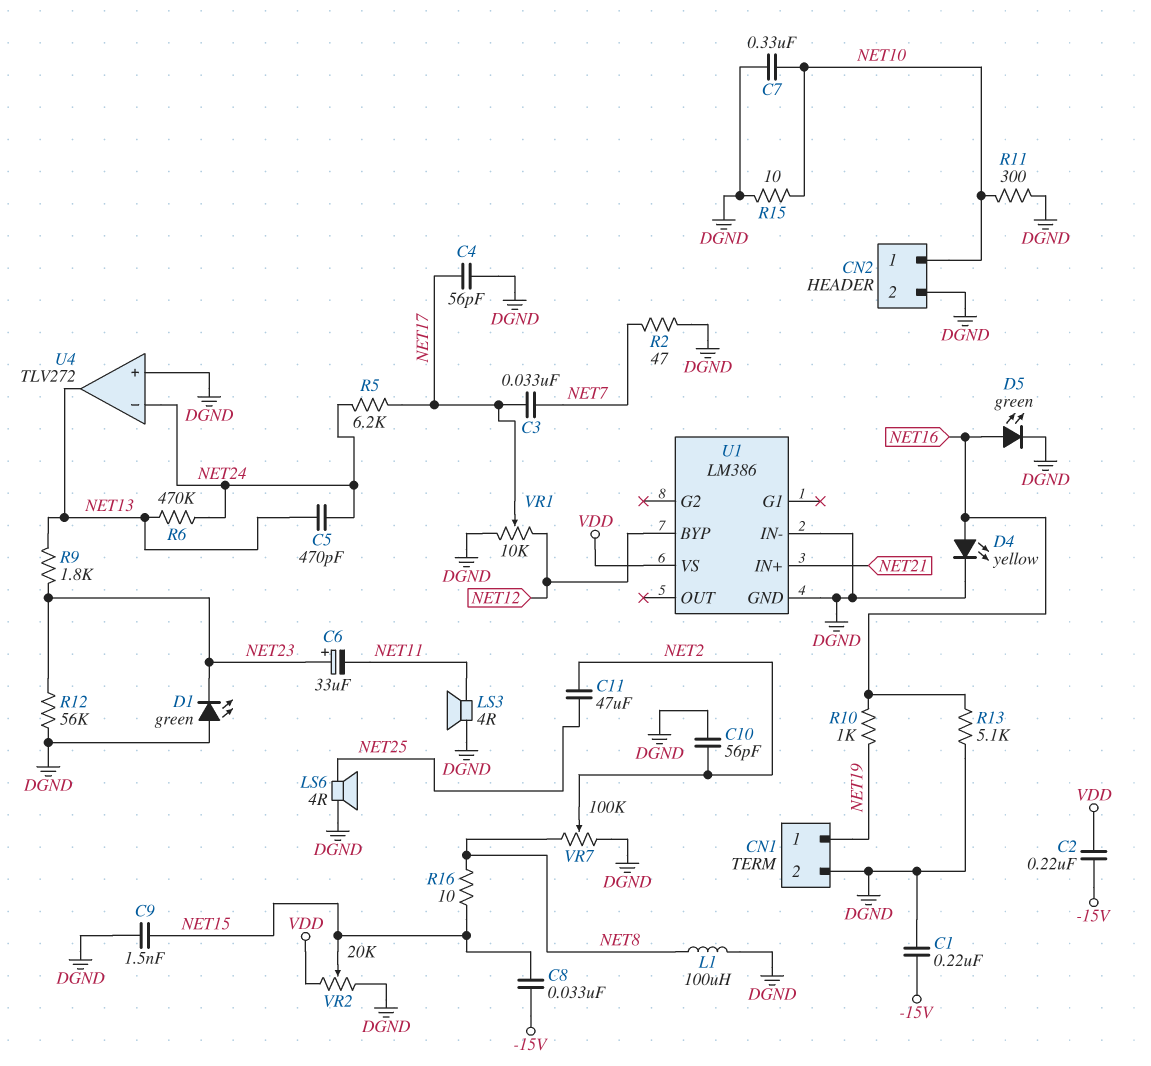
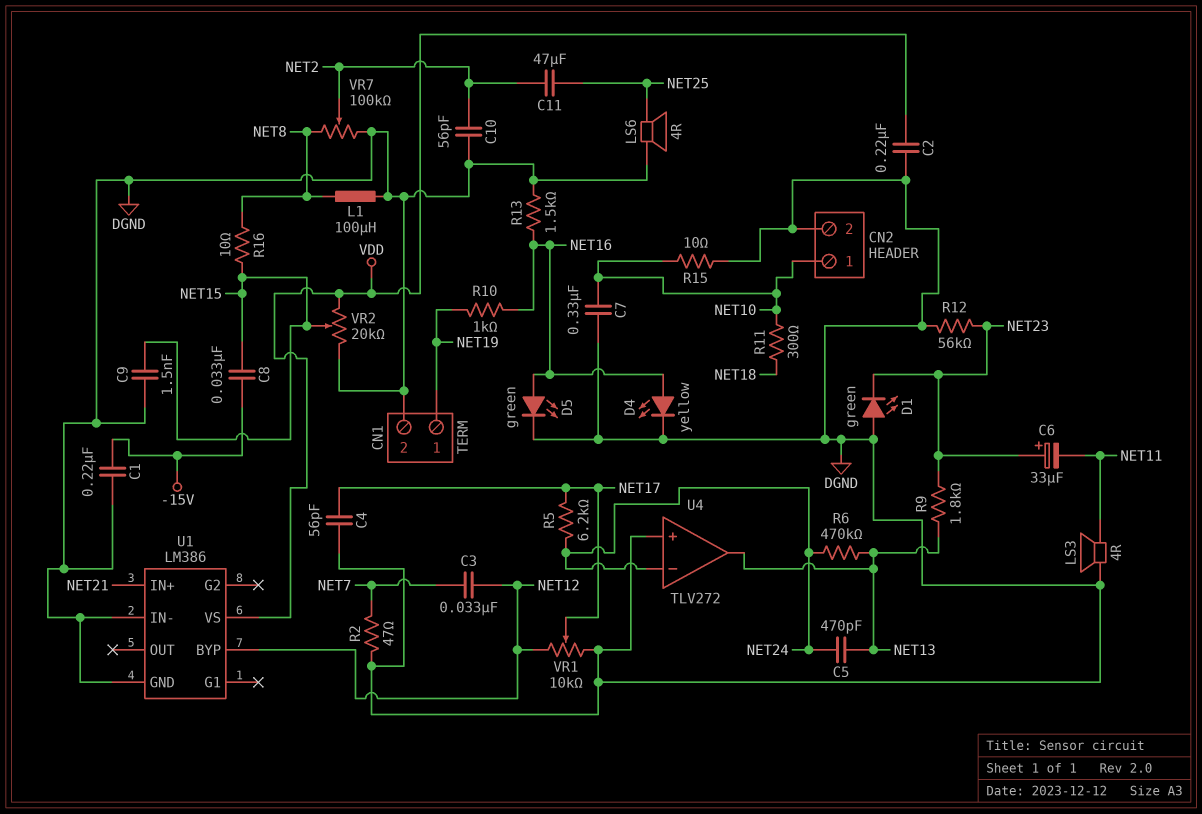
C2: 220nF (-15V, VDD) -> 220nF (DGND, VDD)
C3: 33nF (NET7, NET17) -> 33nF (NET7, NET12)
R11: 300 (DGND, NET10) -> 300 (NET10, NET18)
R13: 5.1k (DGND, NET16) -> 1.5k (DGND, NET16)

